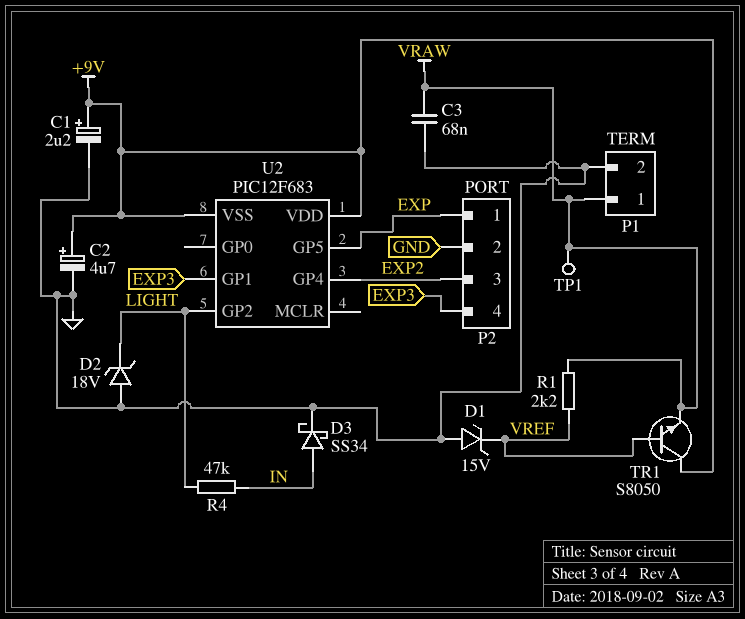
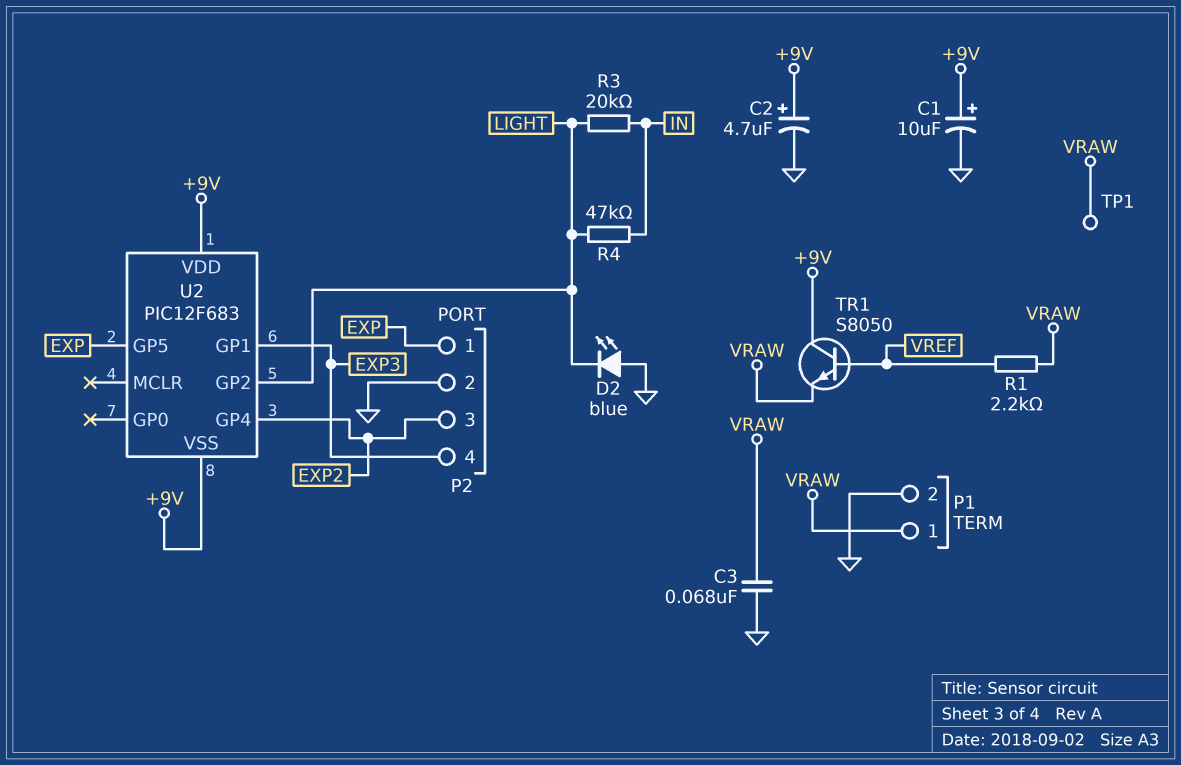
C1: 2.2uF (plus +9V, minus GND) -> 10uF (plus +9V, minus GND)
D1: zener 15V (A GND, K VREF) -> none
D2: zener 18V (A GND, K LIGHT) -> LED blue (A GND, K LIGHT)
D3: schottky SS34 (A IN, K GND) -> none
R3: none -> 20k (IN, LIGHT)

